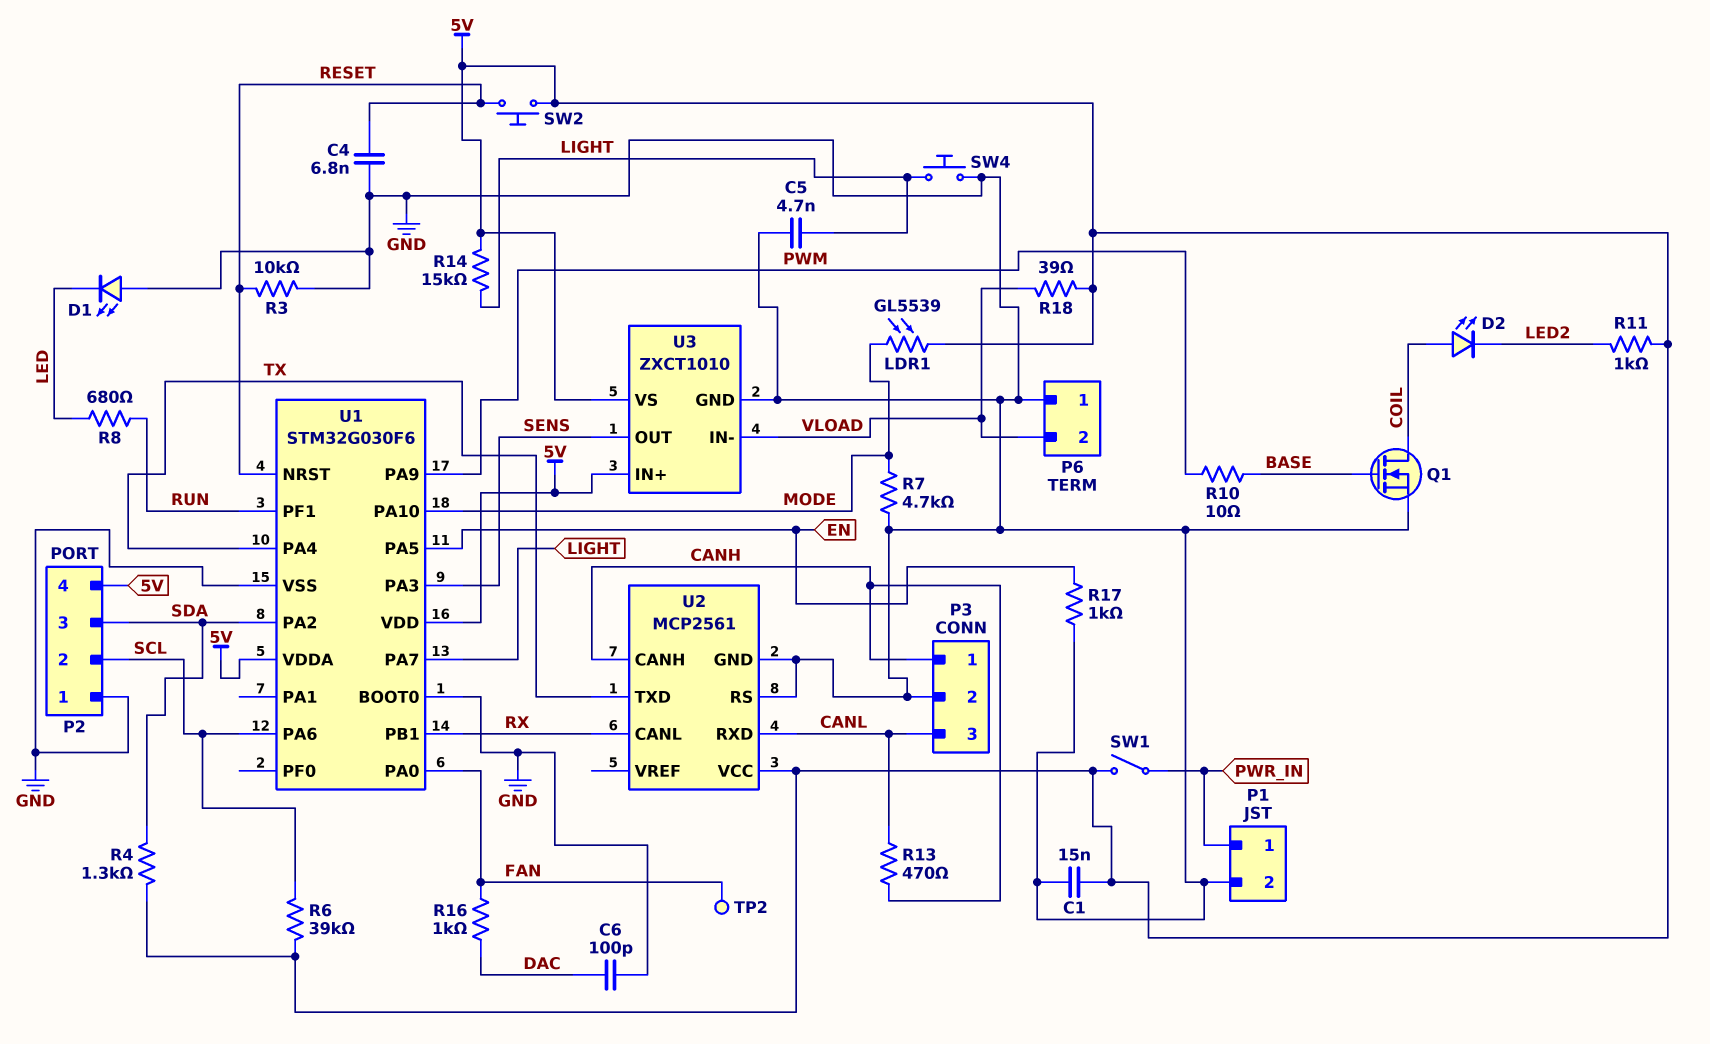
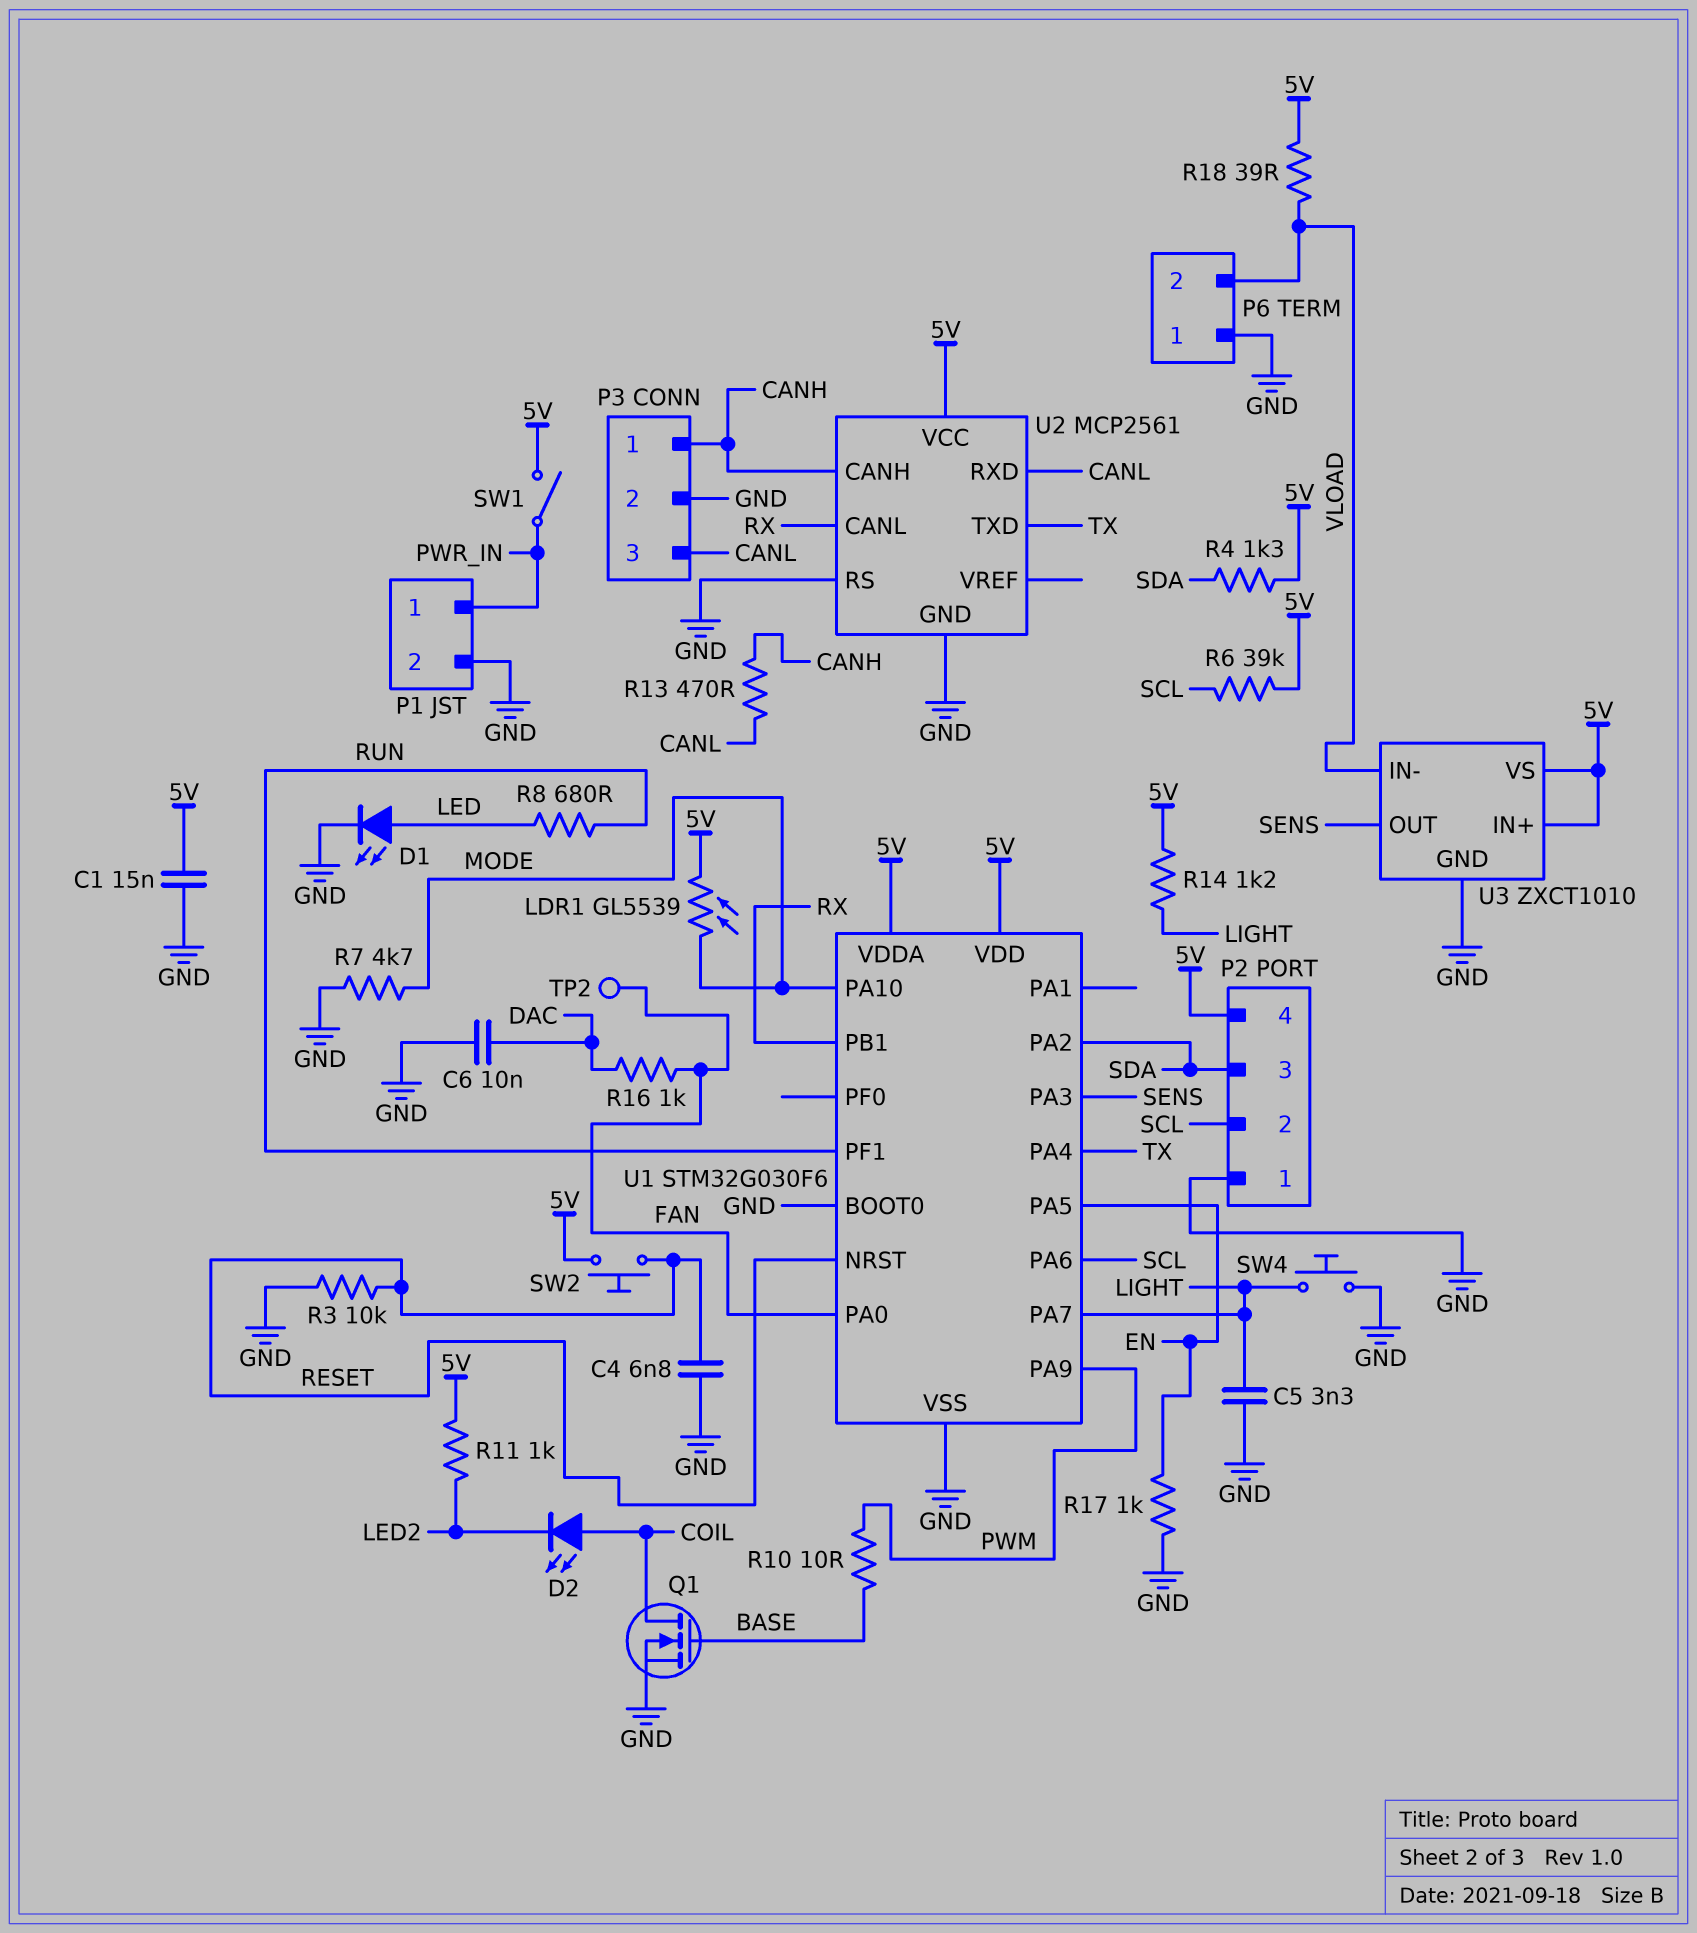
C5: 4.7nF (GND, LIGHT) -> 3.3nF (GND, LIGHT)
C6: 100pF (DAC, GND) -> 10nF (DAC, GND)
D1: LED (A GND, K LED) -> LED (A LED, K GND)
R14: 15k (5V, LIGHT) -> 1.2k (5V, LIGHT)

